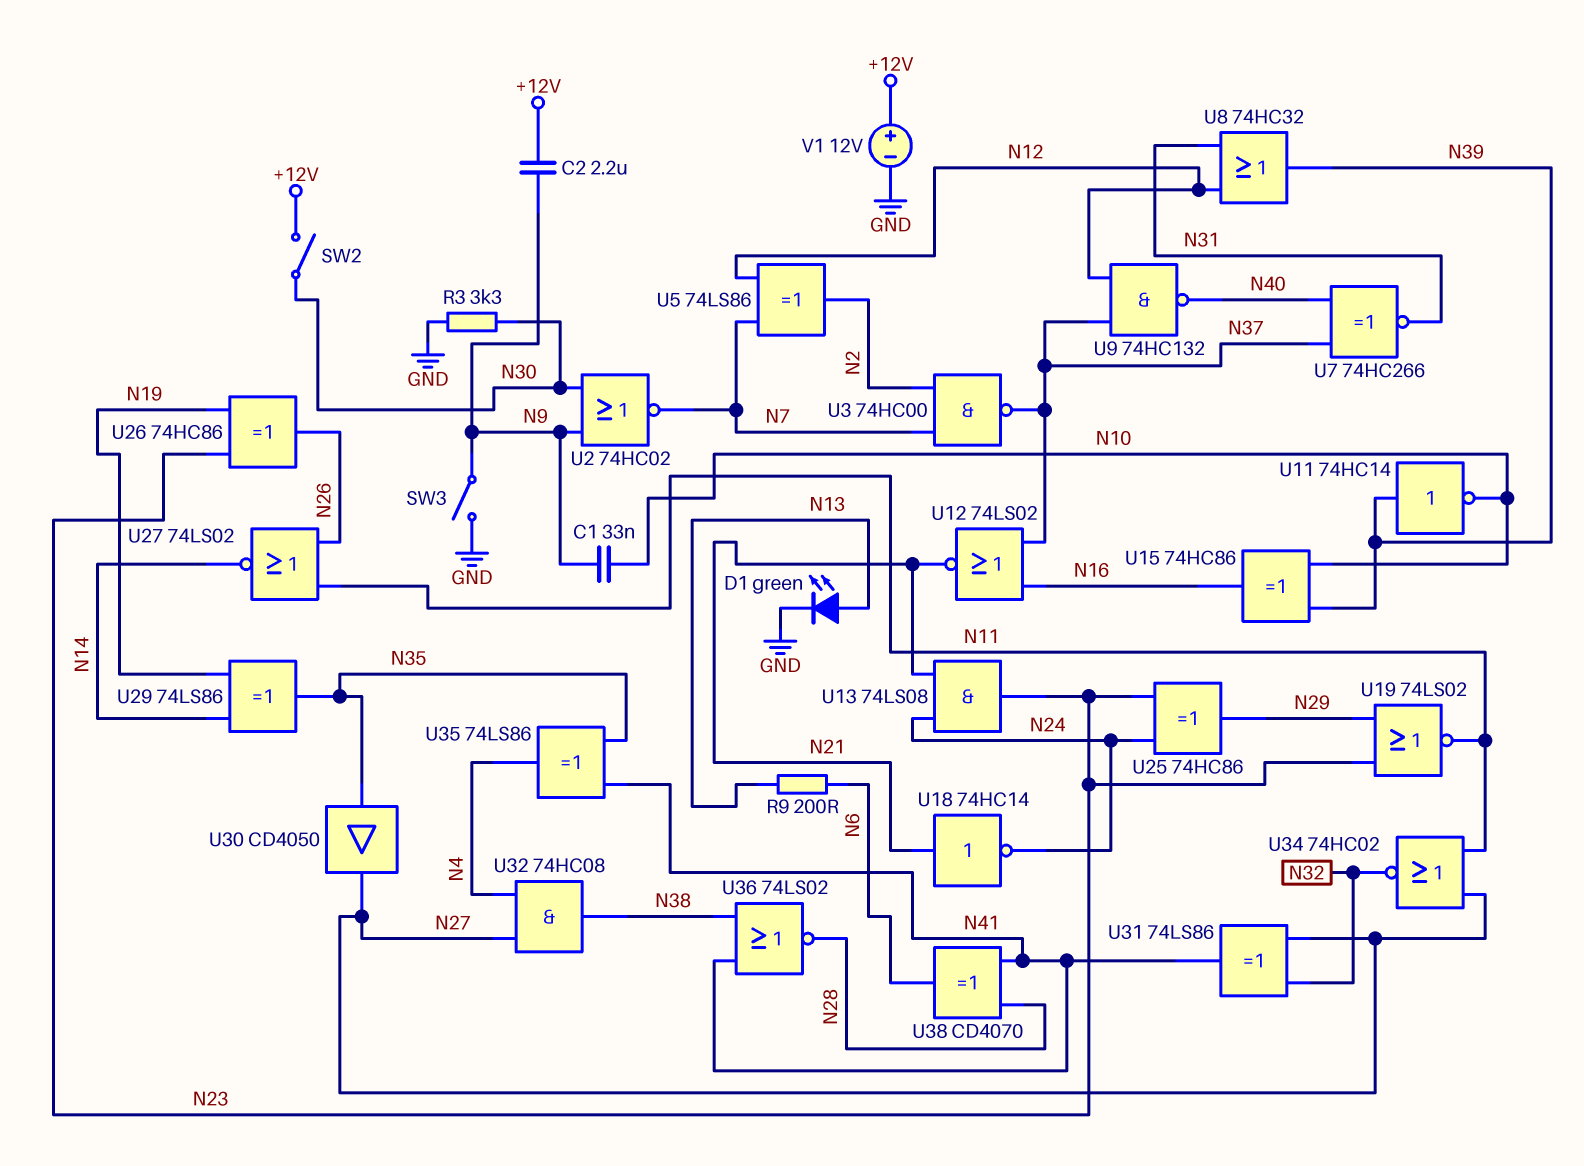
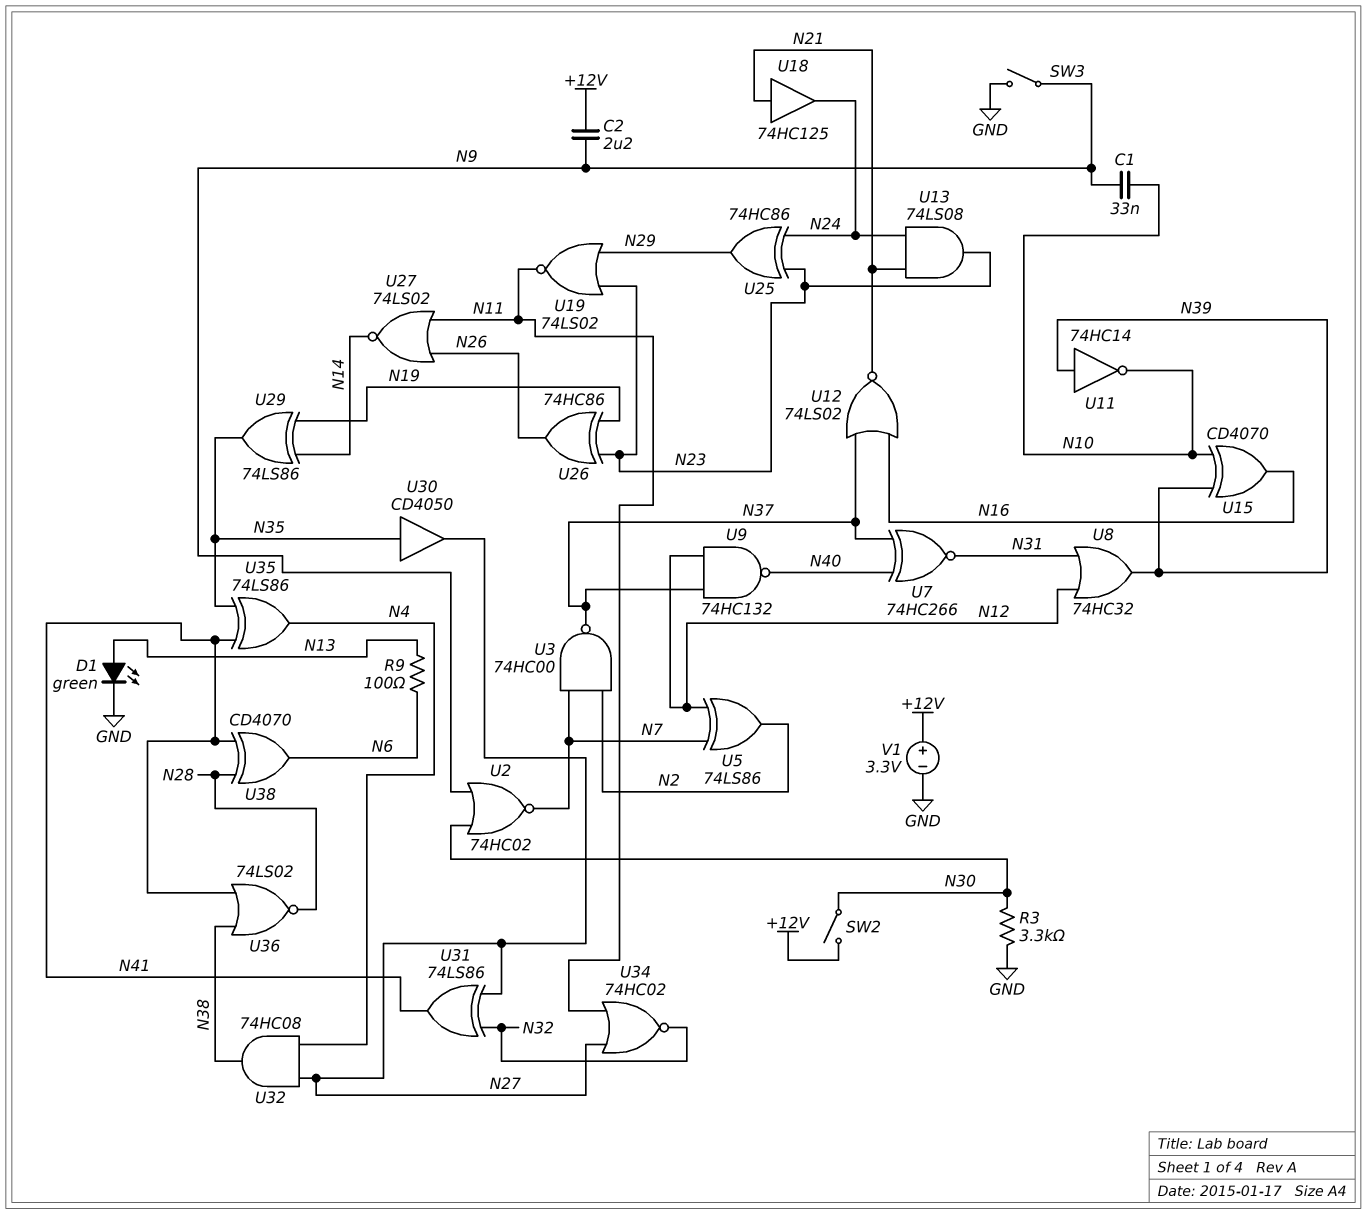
R9: 200 (N6, N13) -> 100 (N6, N13)
U15: XOR 74HC86 (in N10, in N39, out N16) -> XOR CD4070 (in N10, in N39, out N16)
U18: NOT 74HC14 (in N21, out N24) -> buffer 74HC125 (in N21, out N24)
V1: 12V (plus +12V, minus GND) -> 3.3V (plus +12V, minus GND)

